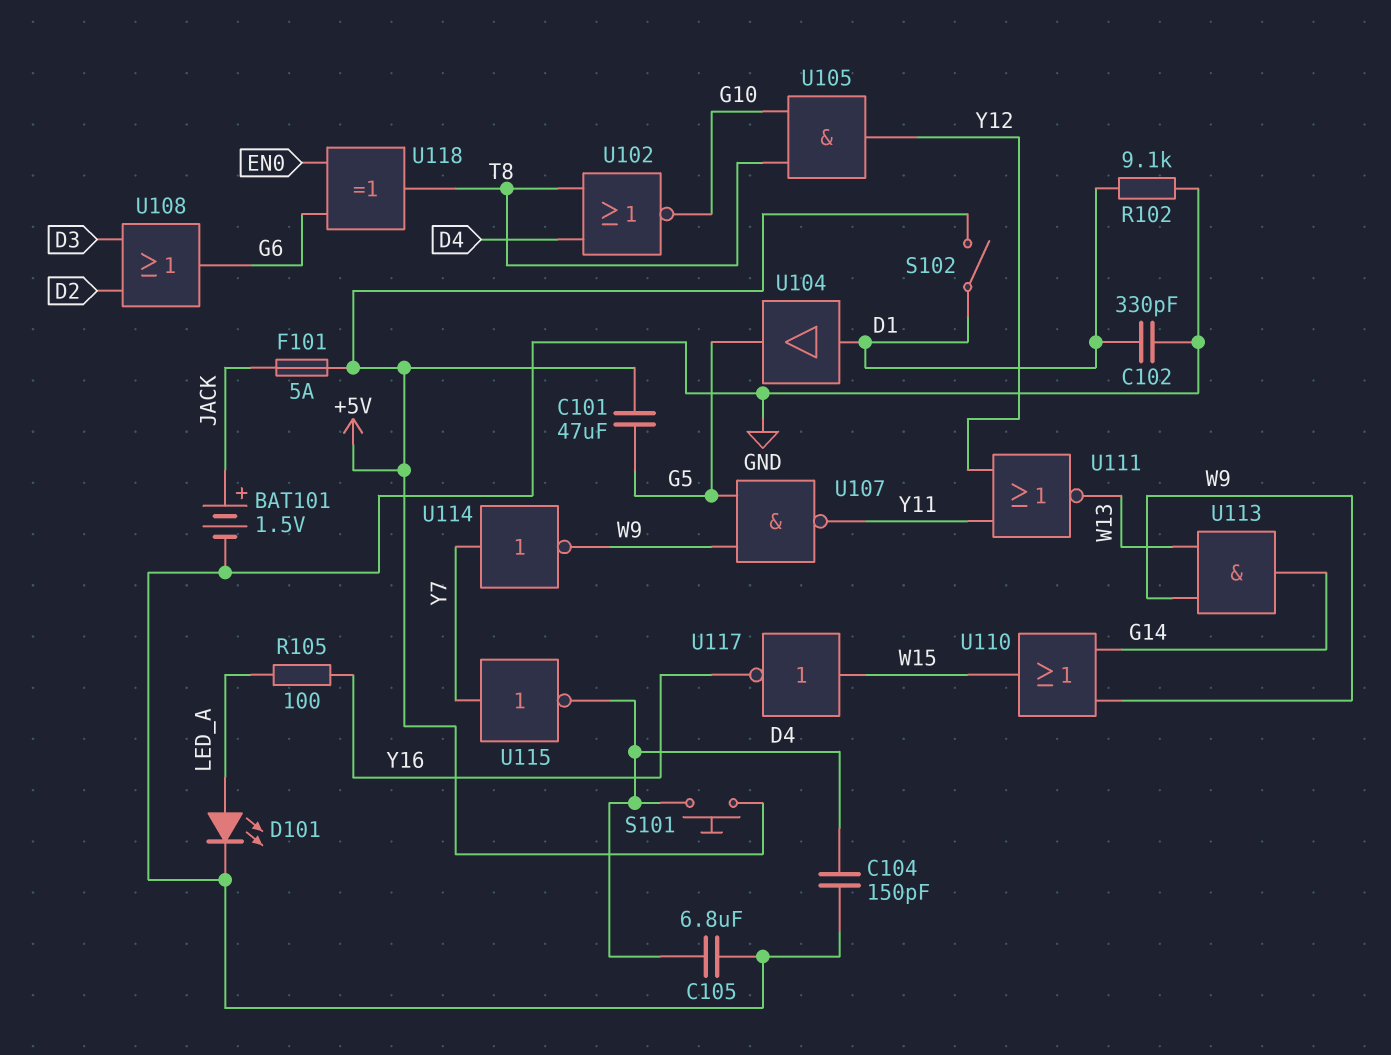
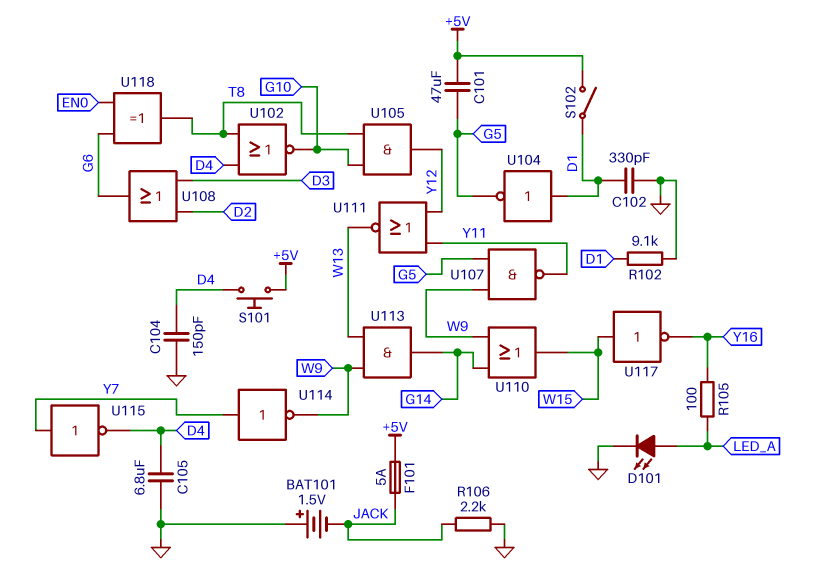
BAT101: 1.5V (plus JACK, minus GND) -> 1.5V (plus GND, minus JACK)
R106: none -> 2.2k (GND, JACK)
U104: buffer (in D1, out G5) -> NOT (in D1, out G5)

